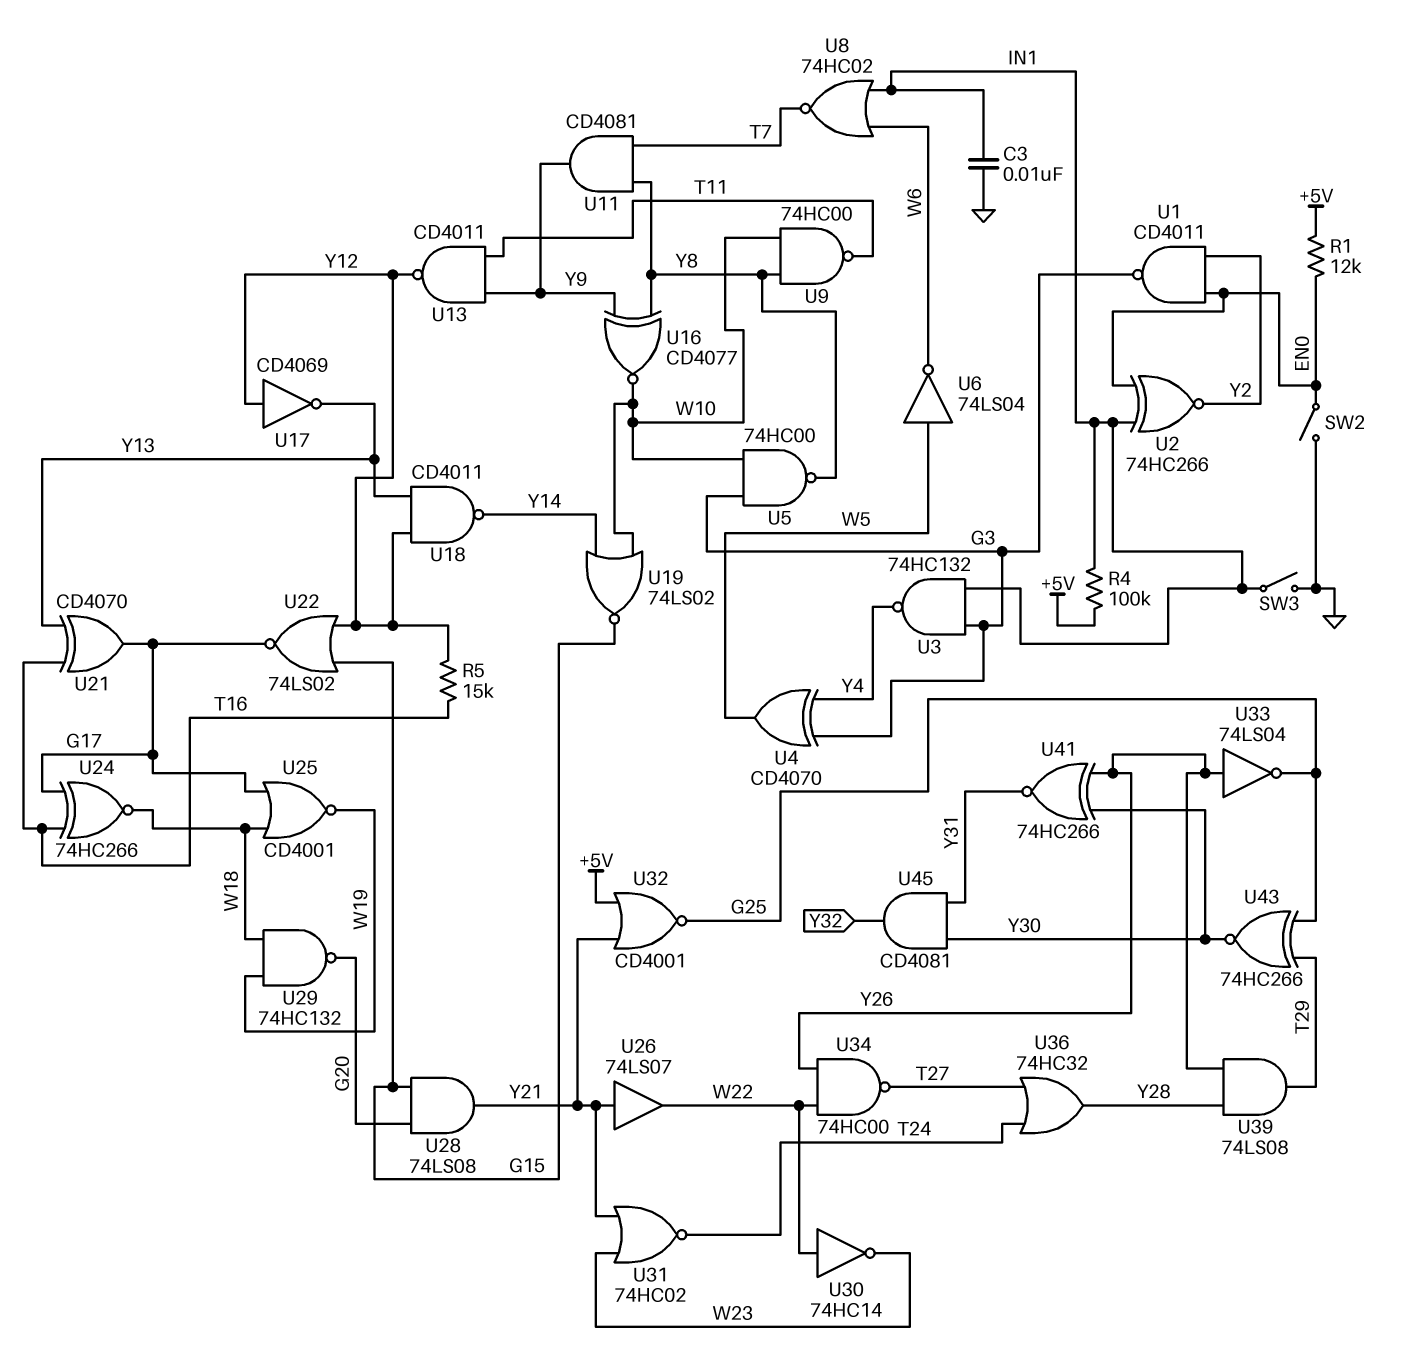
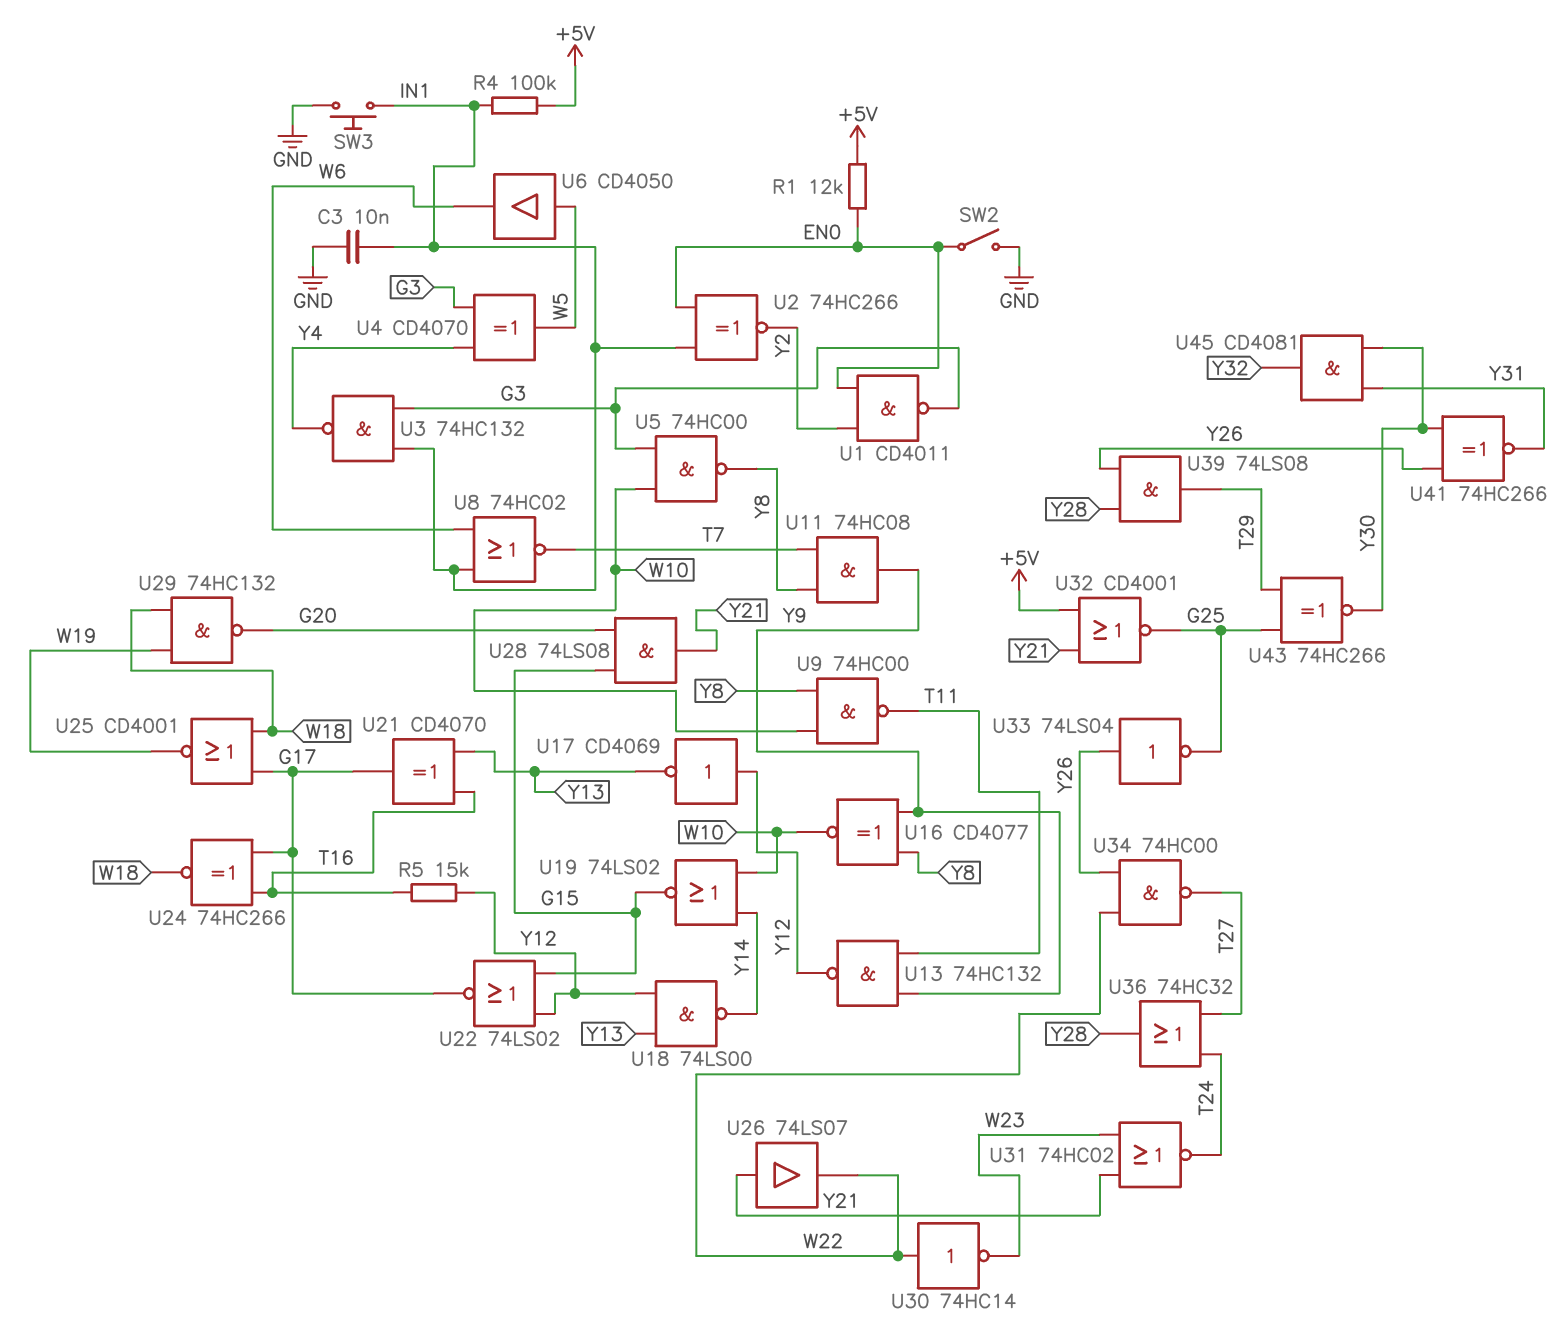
SW3: switch (GND, IN1) -> button (GND, IN1)
U6: NOT 74LS04 (in W5, out W6) -> buffer CD4050 (in W5, out W6)
U11: AND CD4081 (in T7, in Y8, out Y9) -> AND 74HC08 (in T7, in Y8, out Y9)
U13: NAND CD4011 (in T11, in Y9, out Y12) -> NAND 74HC132 (in T11, in Y9, out Y12)
U18: NAND CD4011 (in Y12, in Y13, out Y14) -> NAND 74LS00 (in Y12, in Y13, out Y14)

